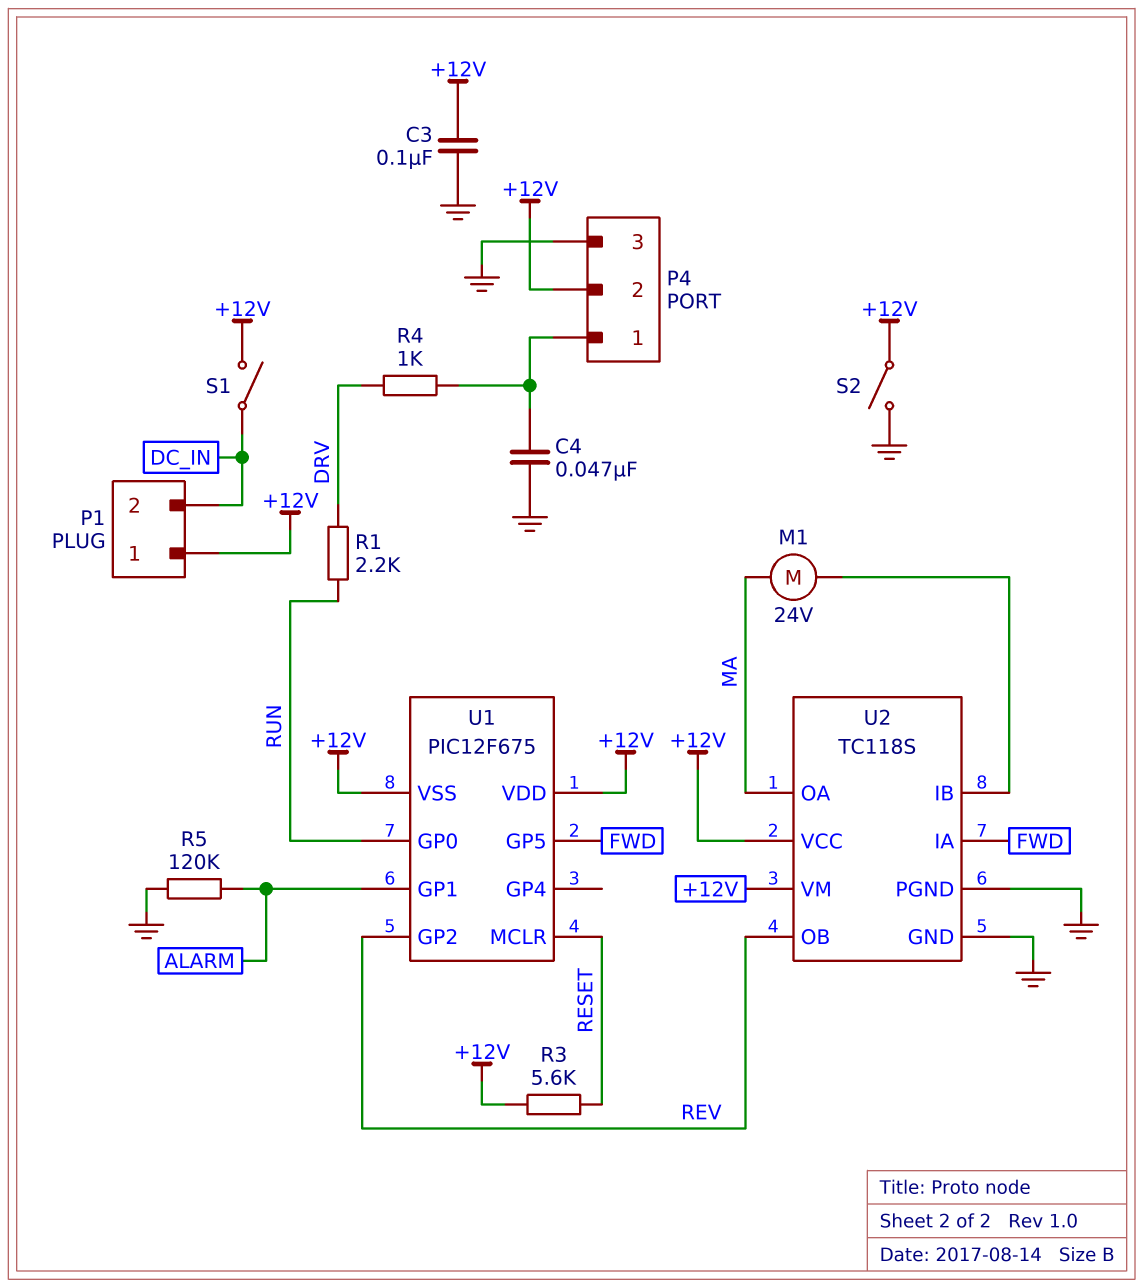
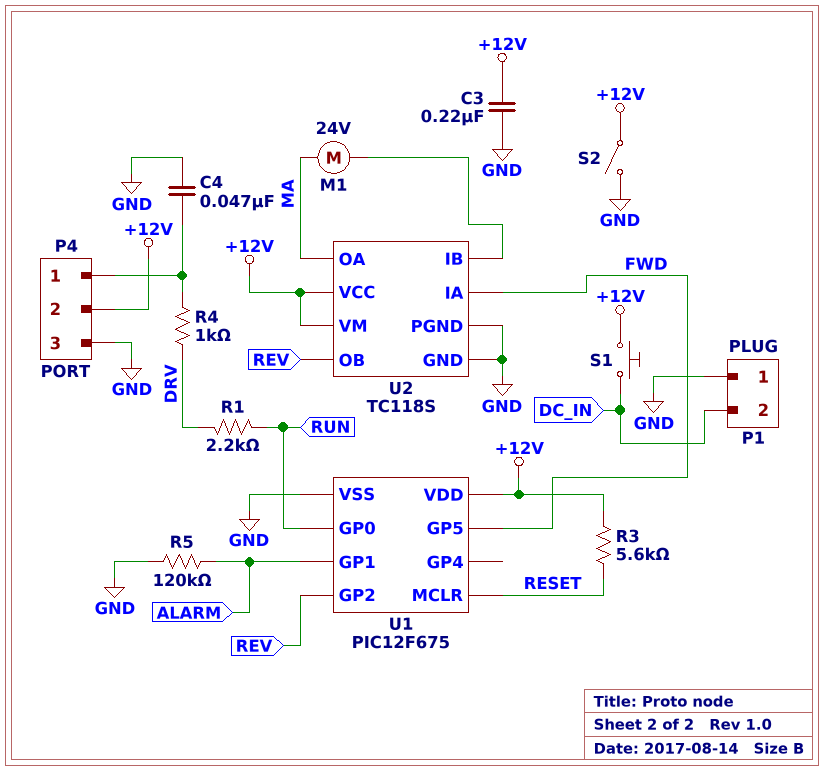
C3: 100nF (+12V, GND) -> 220nF (+12V, GND)
P1 pin 1: +12V -> GND
S1: switch (+12V, DC_IN) -> button (+12V, DC_IN)
U1 pin VSS: +12V -> GND

